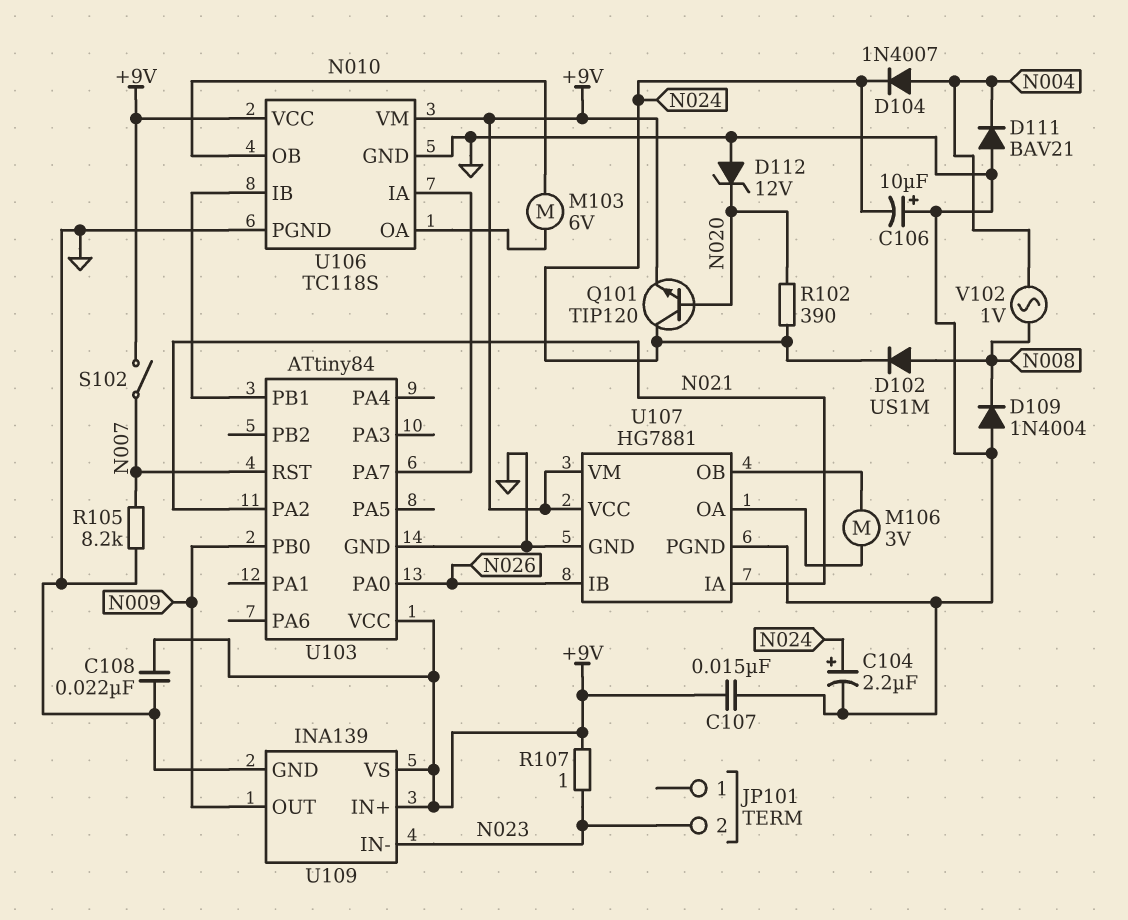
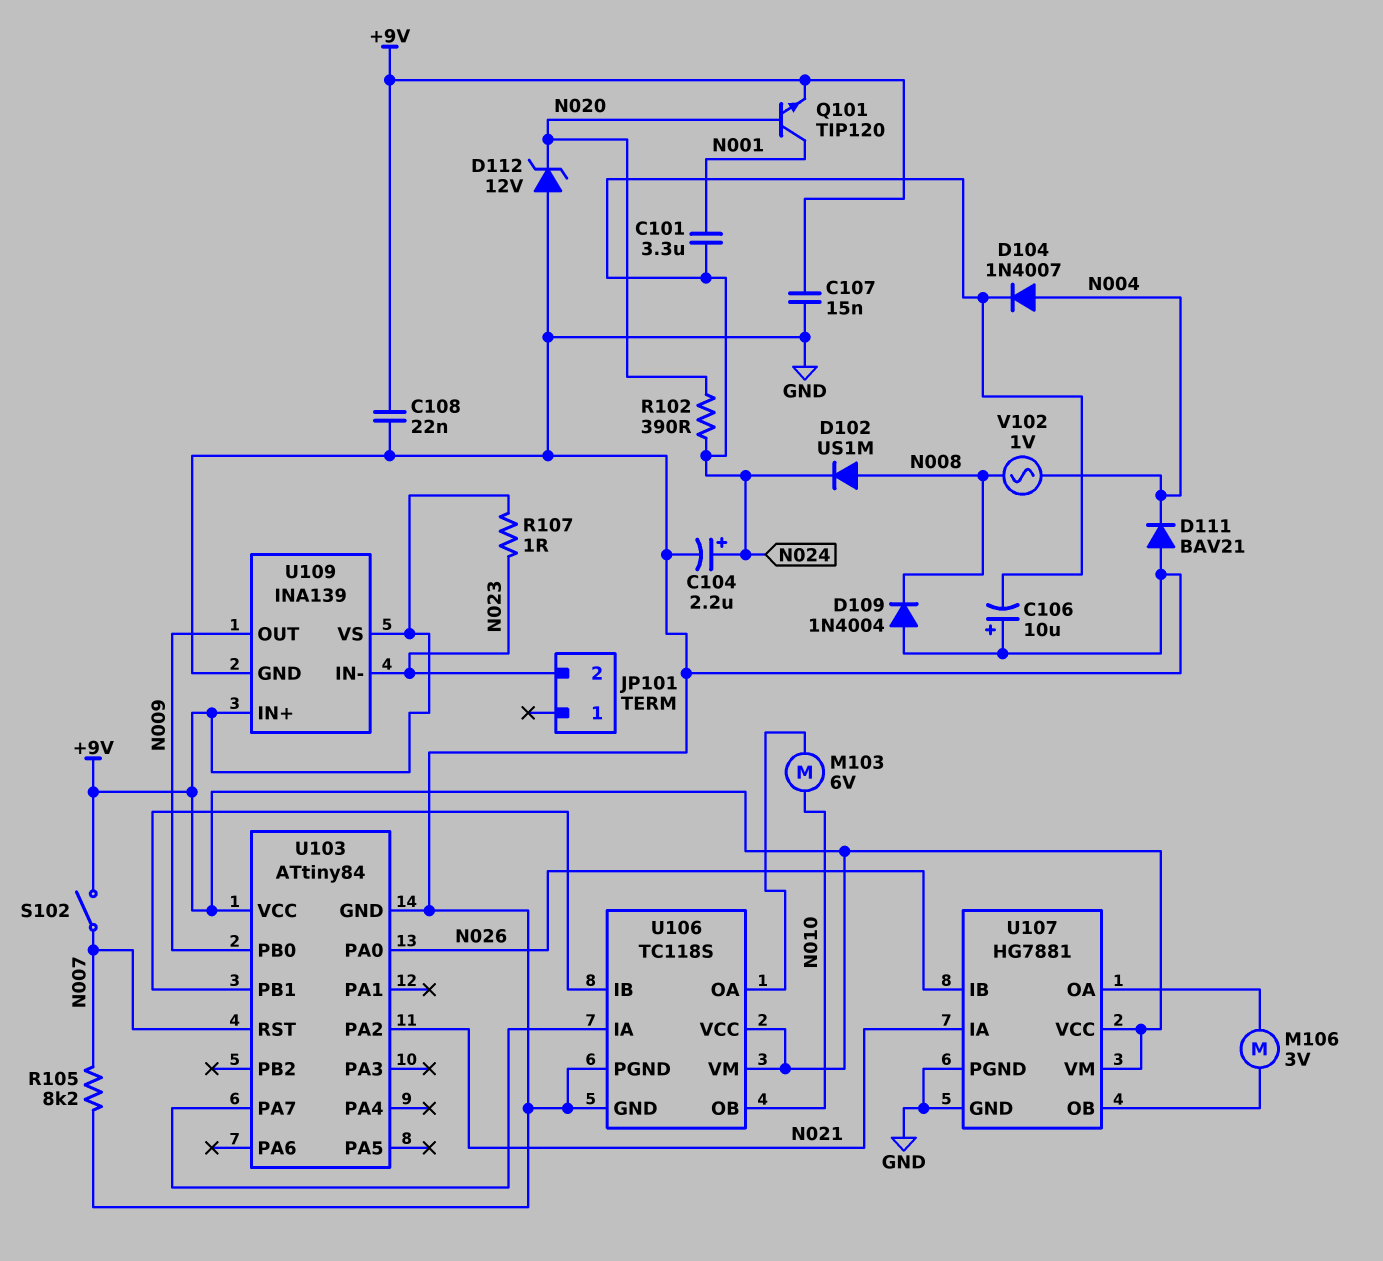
C101: none -> 3.3uF (N001, N024)
Q101: NPN TIP120 (B N020, C N024, E +9V) -> NPN TIP120 (B N020, C N001, E +9V)

